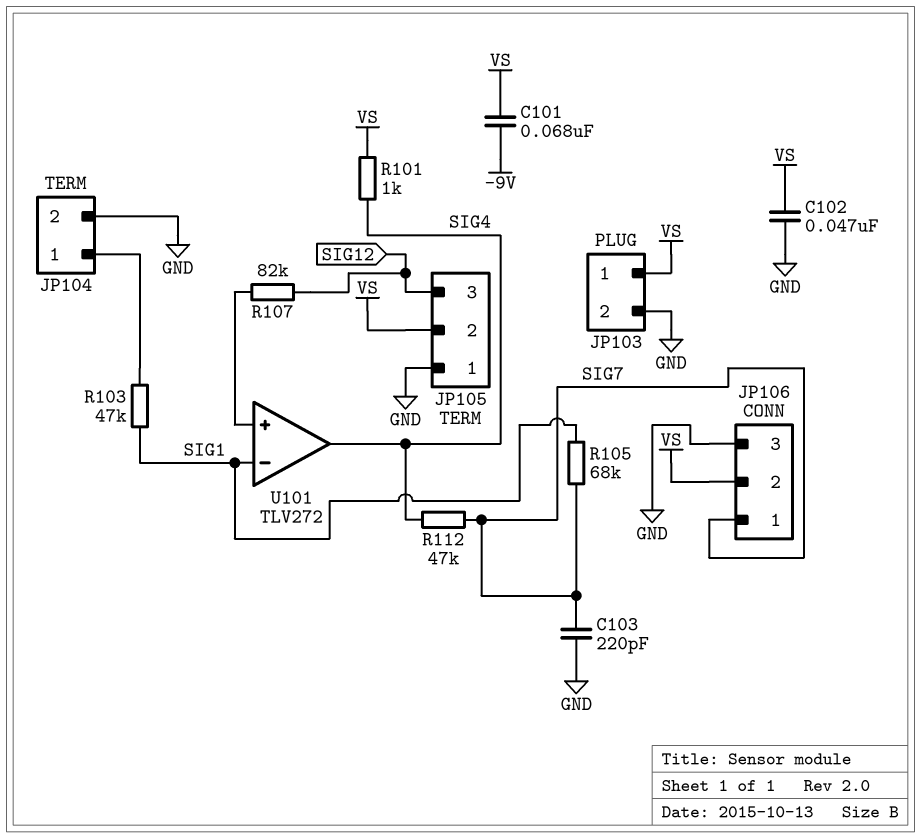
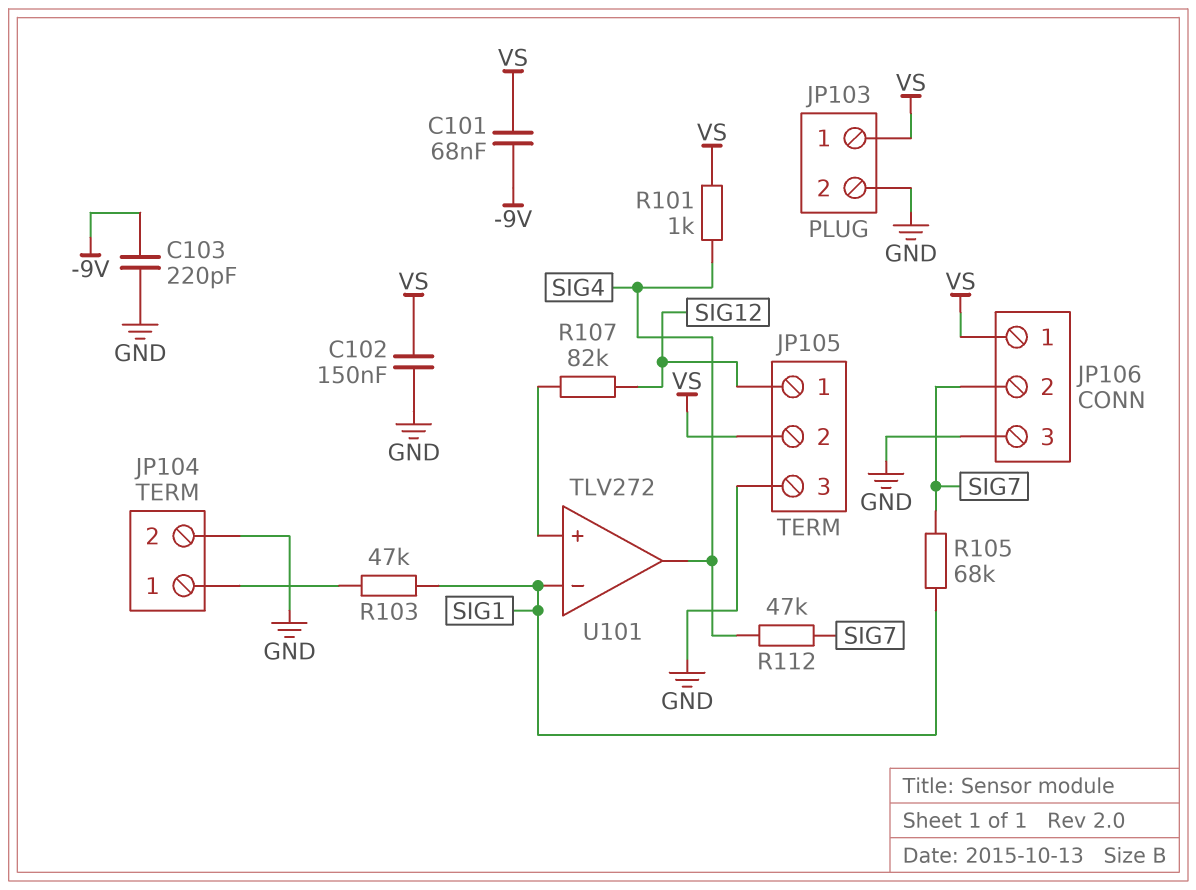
C102: 47nF (GND, VS) -> 150nF (GND, VS)
C103: 220pF (GND, SIG7) -> 220pF (-9V, GND)
JP105 pin 1: GND -> SIG12
JP105 pin 3: SIG12 -> GND
JP106 pin 1: SIG7 -> VS
JP106 pin 2: VS -> SIG7

